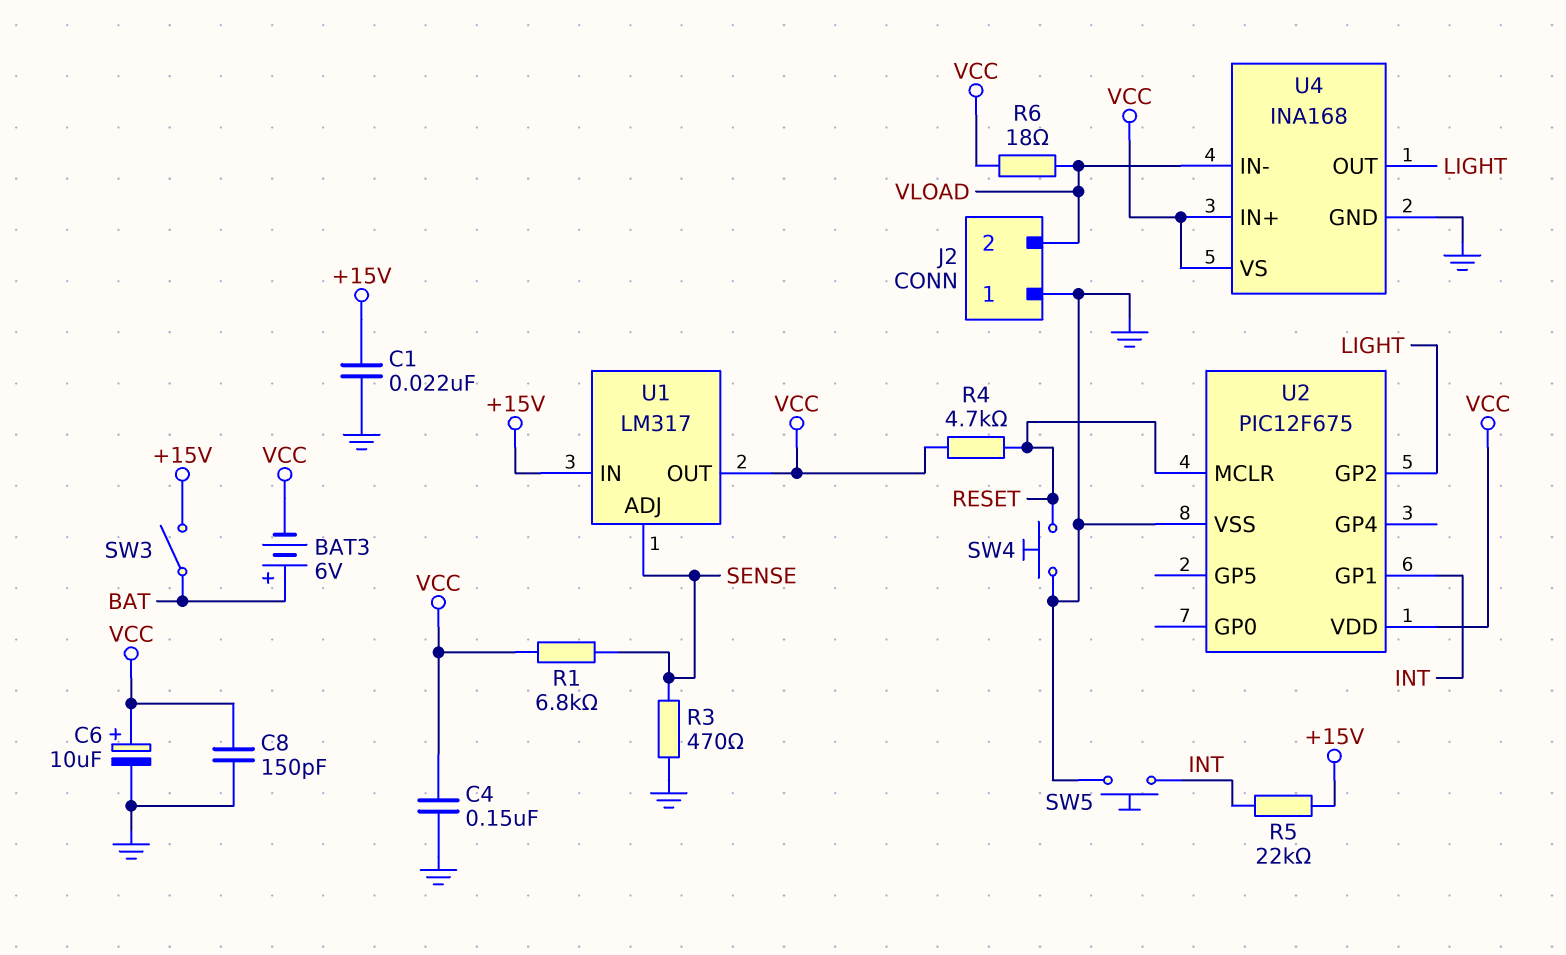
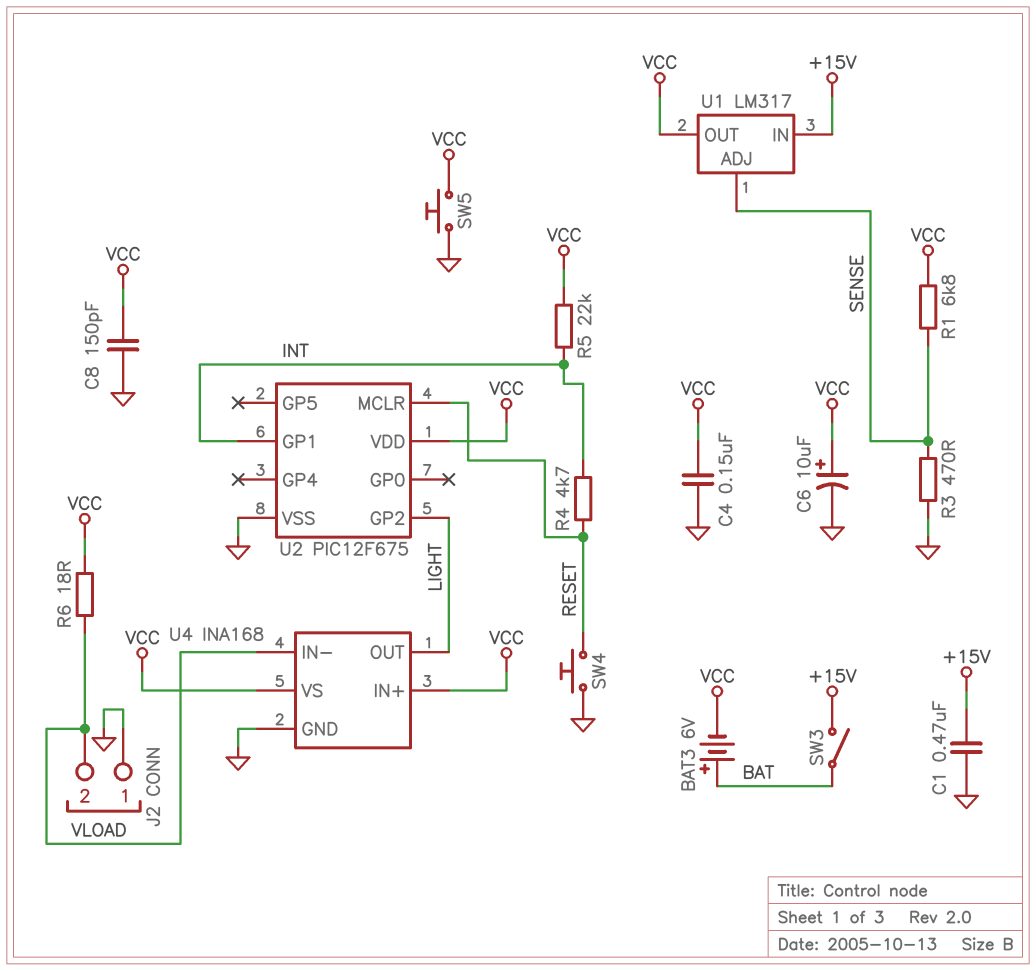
C1: 22nF (+15V, GND) -> 470nF (+15V, GND)
R4: 4.7k (RESET, VCC) -> 4.7k (INT, RESET)
R5: 22k (+15V, INT) -> 22k (INT, VCC)
SW5: button (GND, INT) -> button (GND, VCC)

